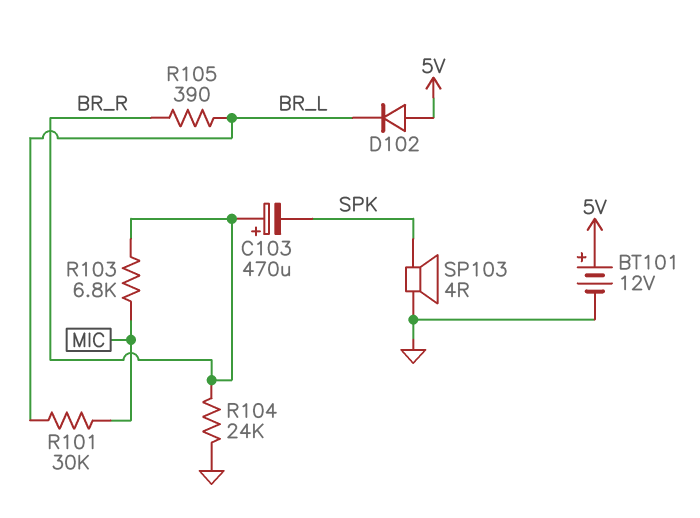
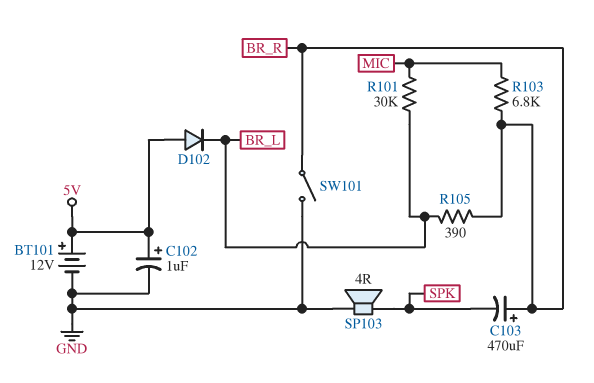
C102: none -> 1uF (plus 5V, minus GND)
R104: 24k (BR_R, GND) -> none
SW101: none -> switch (BR_R, GND)

